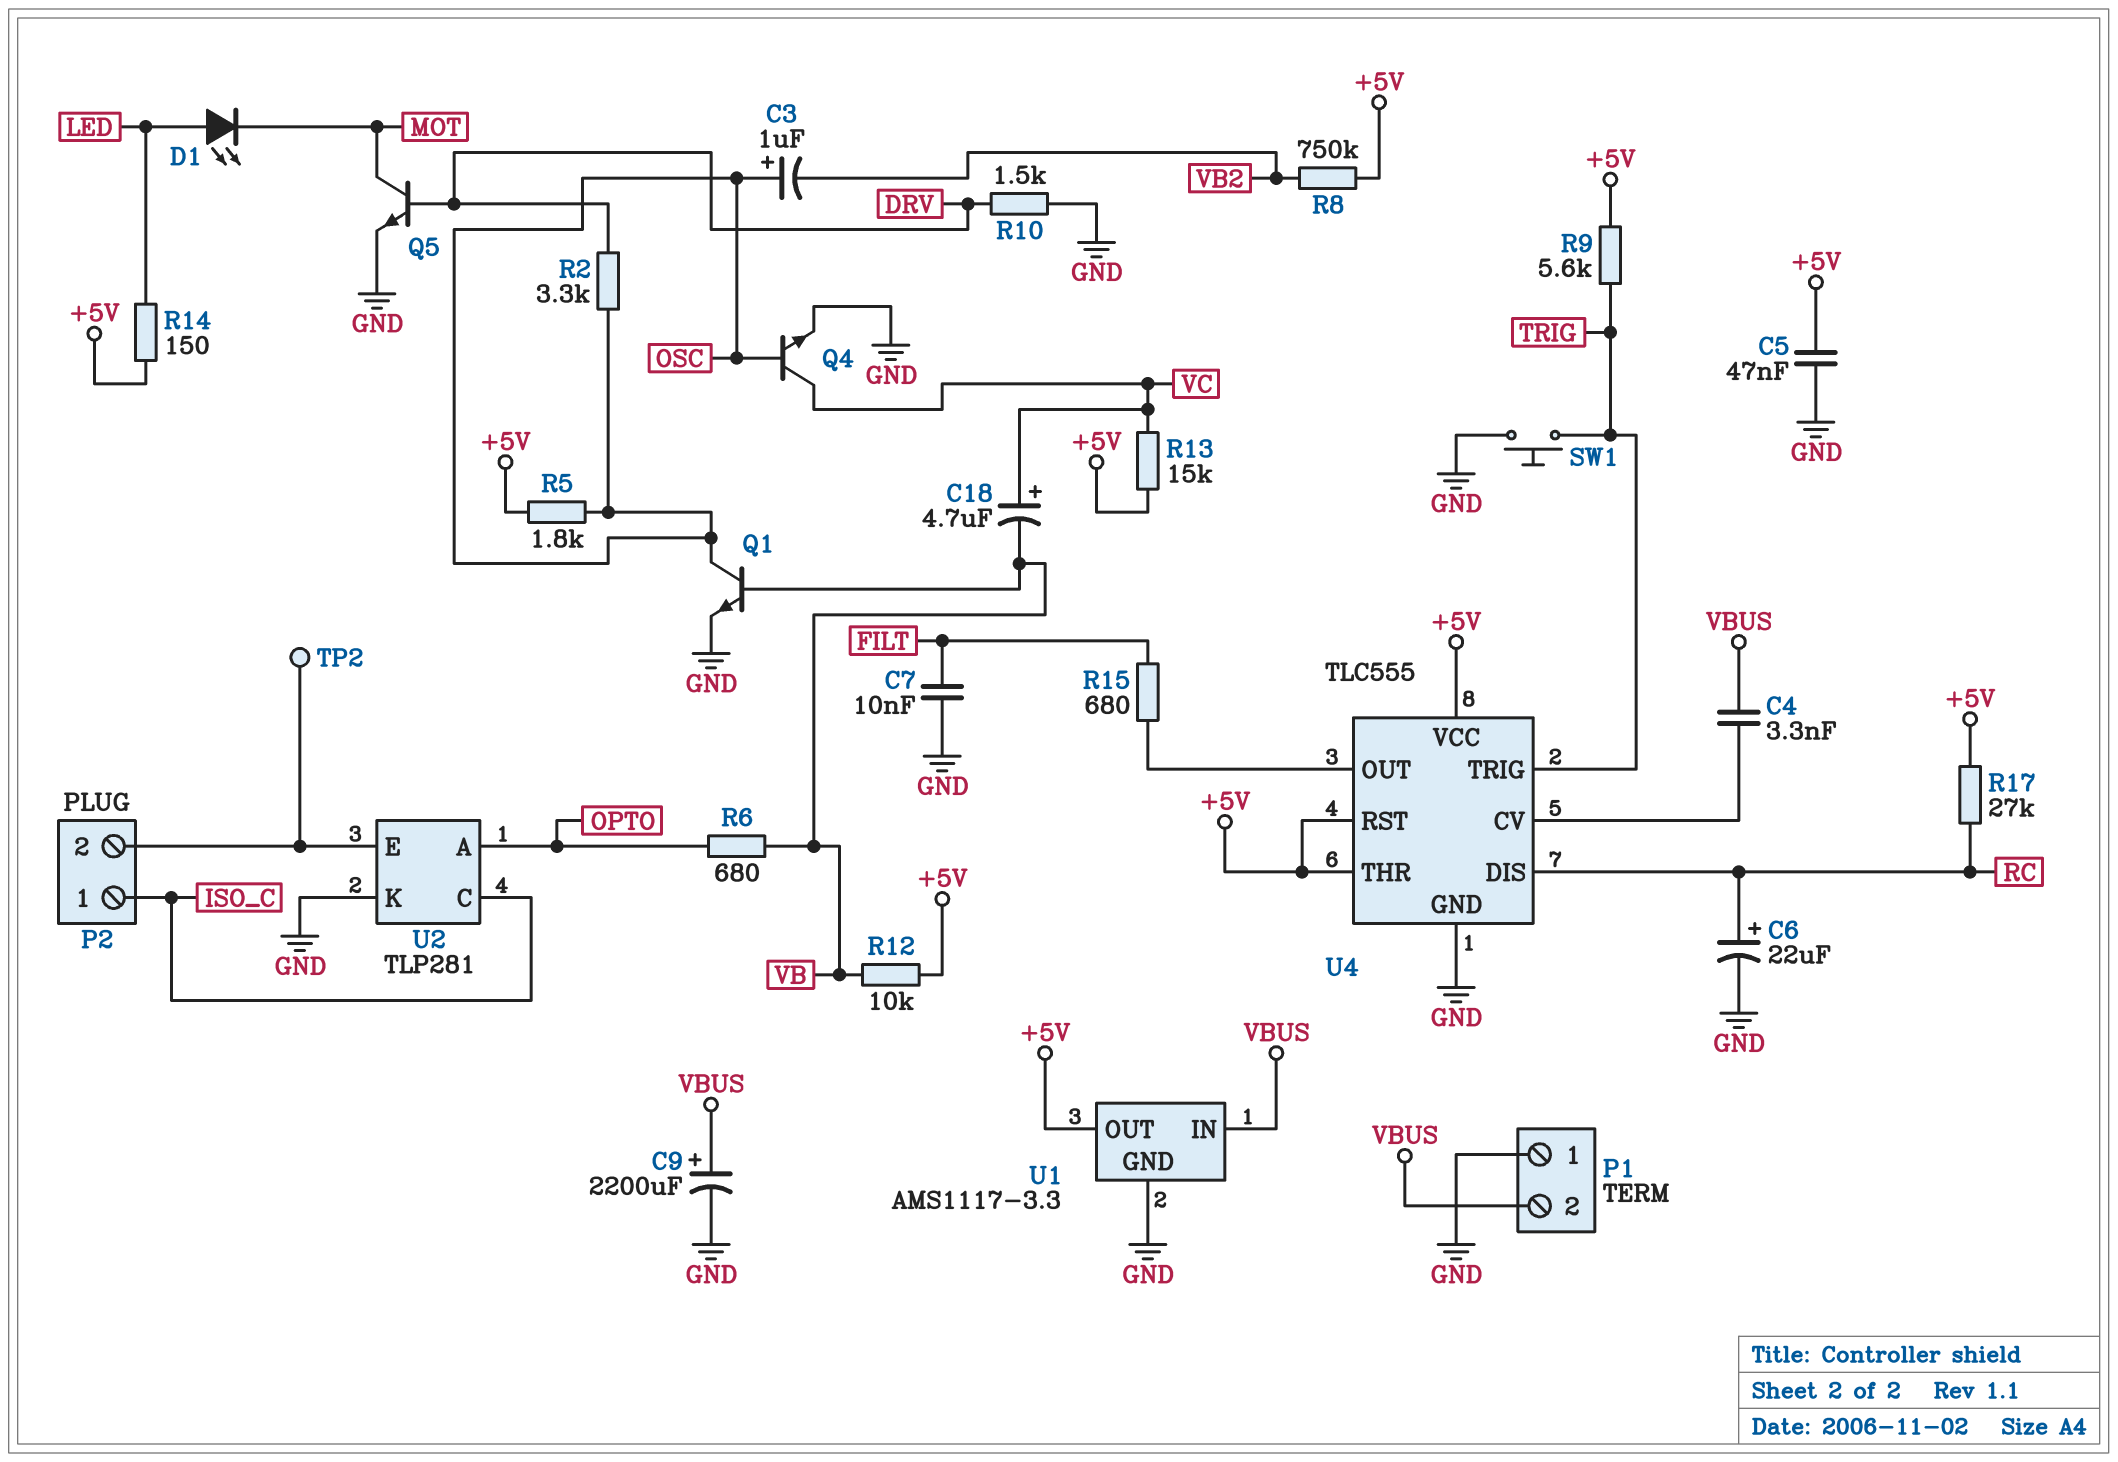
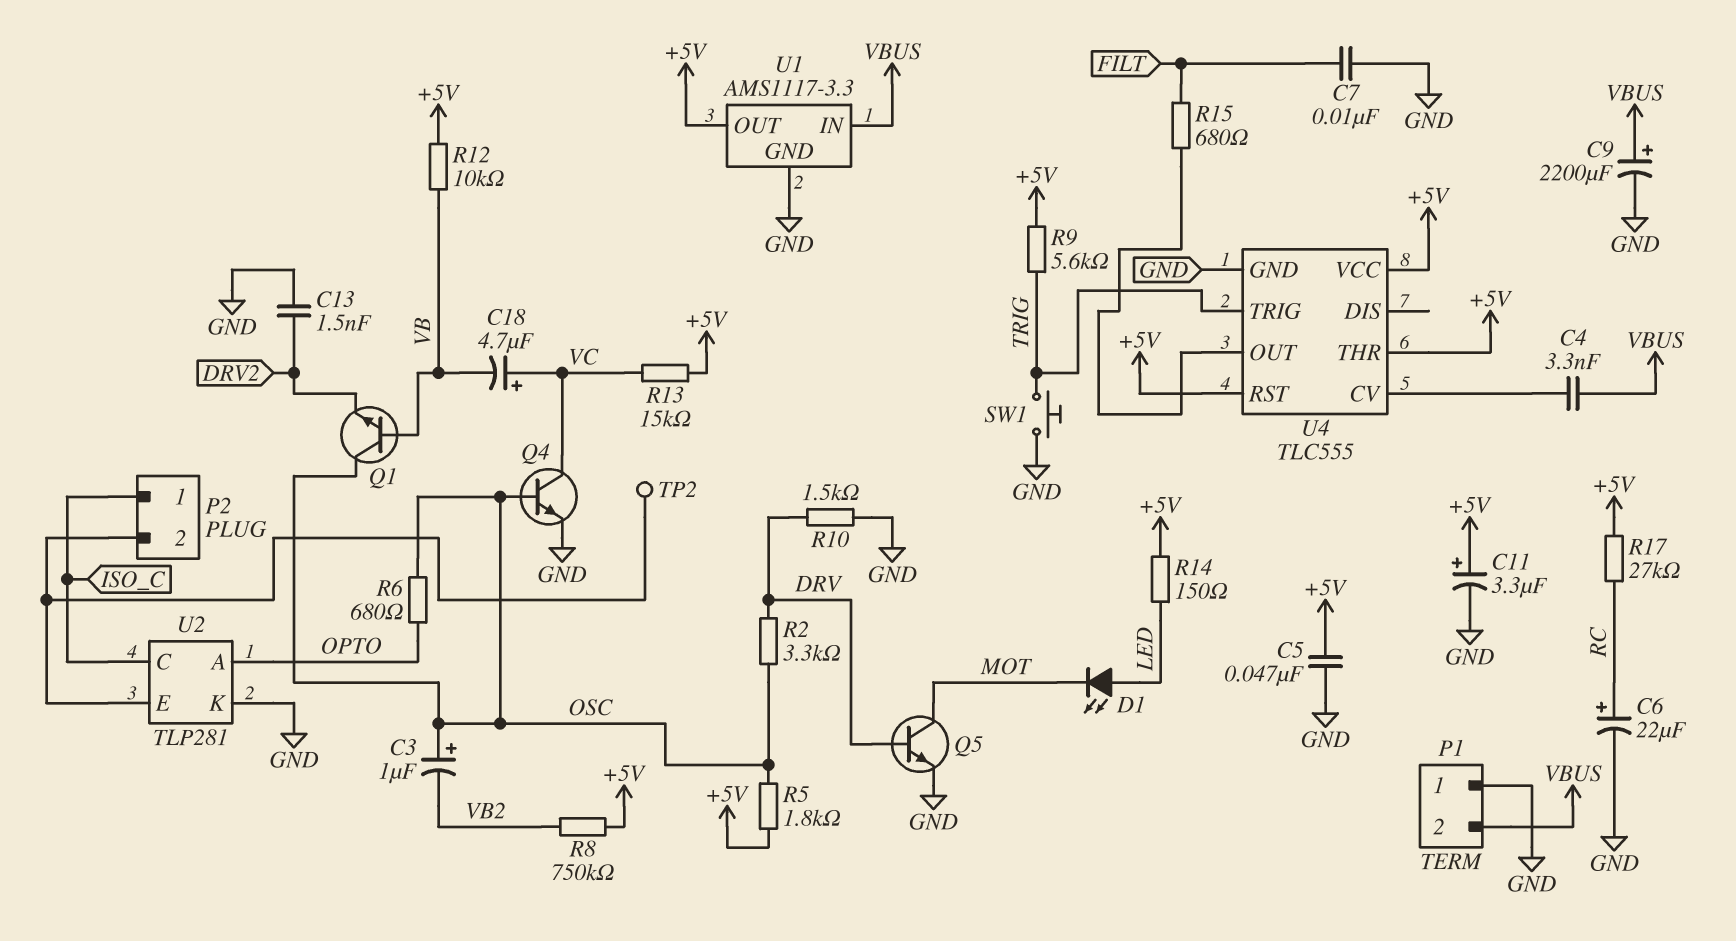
C11: none -> 3.3uF (plus +5V, minus GND)
C13: none -> 1.5nF (DRV2, GND)
Q1: NPN (B VB, C OSC, E GND) -> NPN (B VB, C OSC, E DRV2)
R6: 680 (OPTO, VB) -> 680 (OPTO, OSC)
U4 pin DIS: RC -> none

